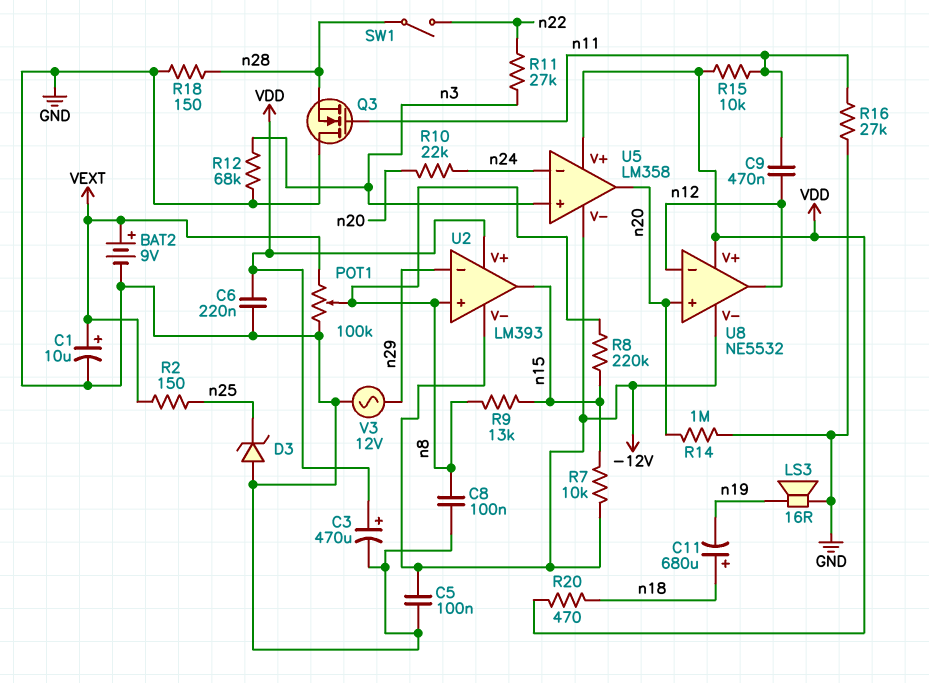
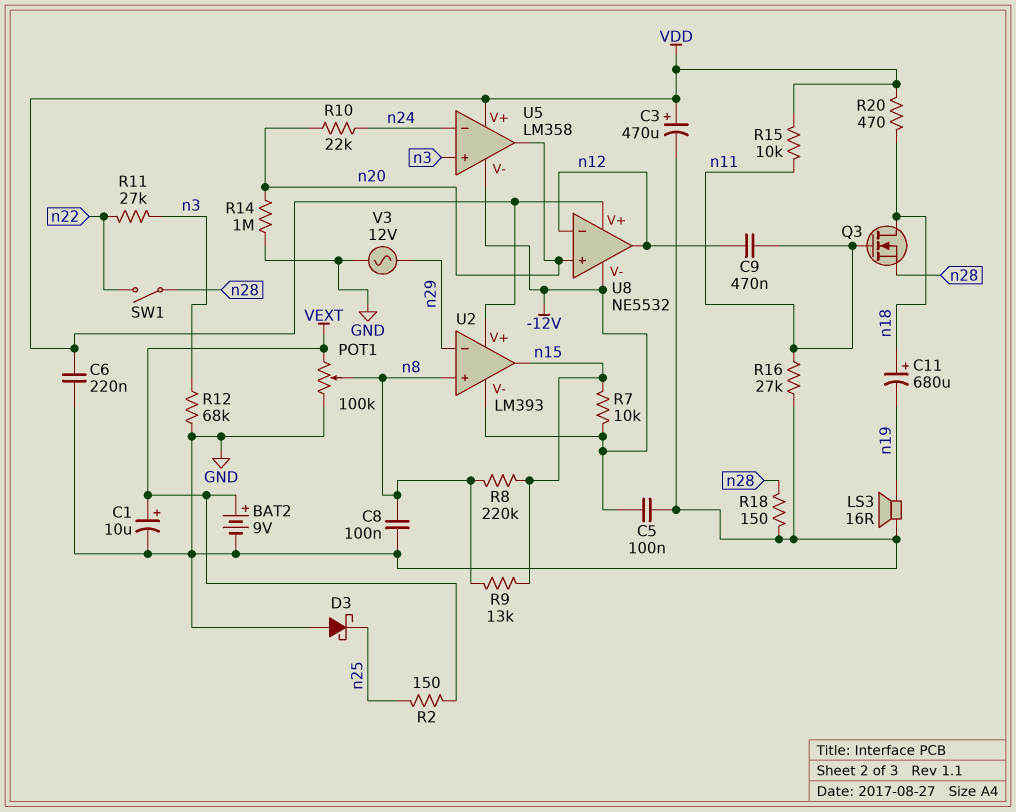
D3: zener (A GND, K n25) -> schottky (A GND, K n25)
Q3: NMOS (G n11, D GND, S n28) -> NMOS (G n11, D n18, S n28)

